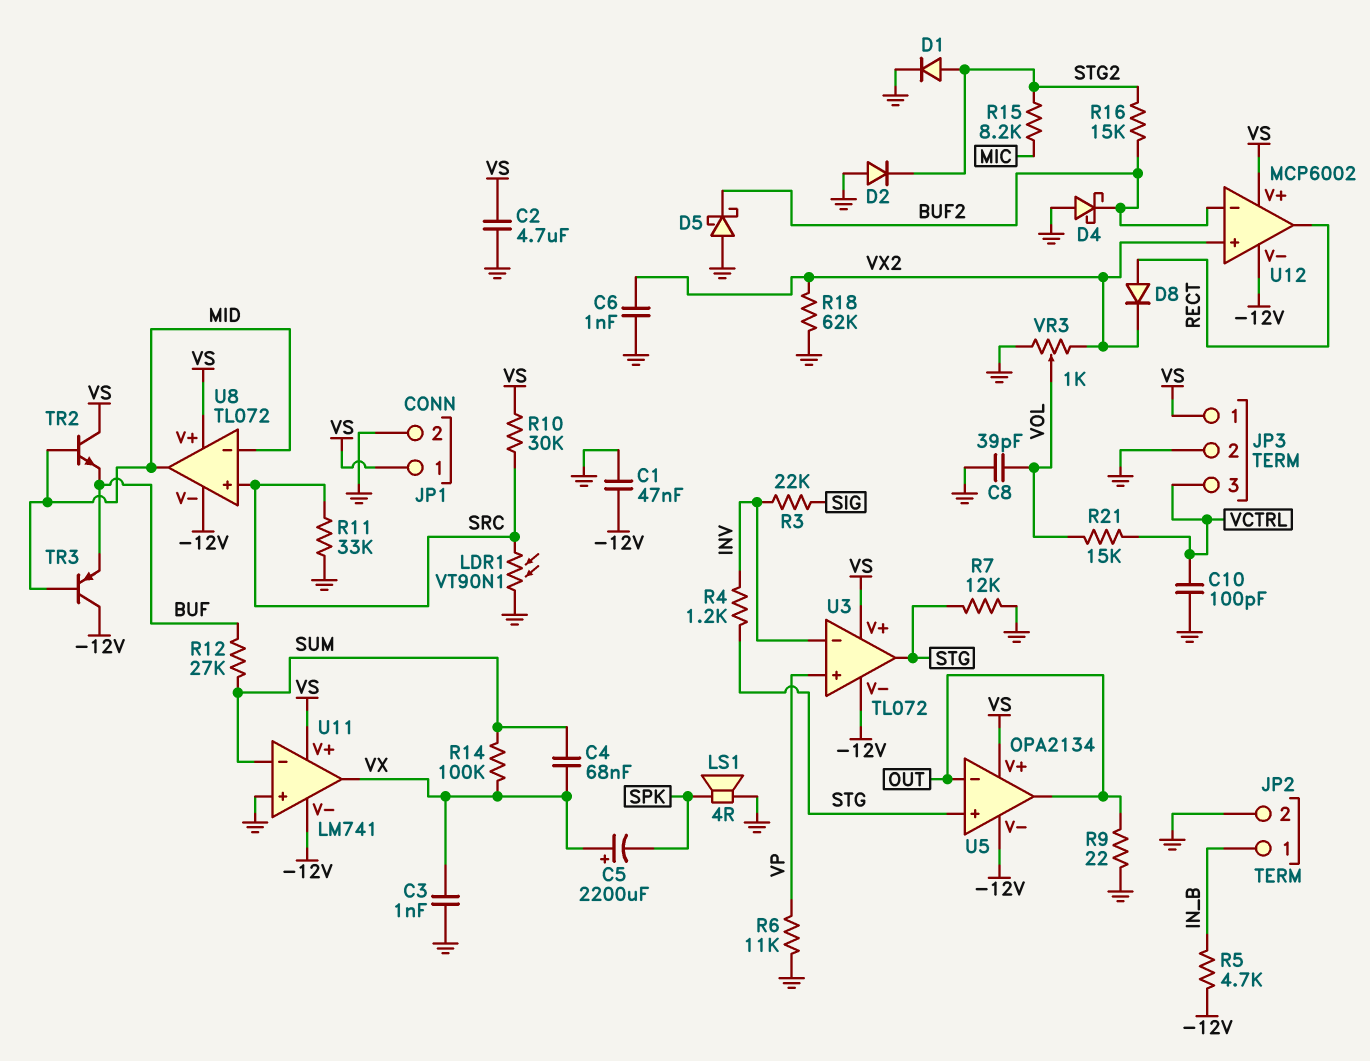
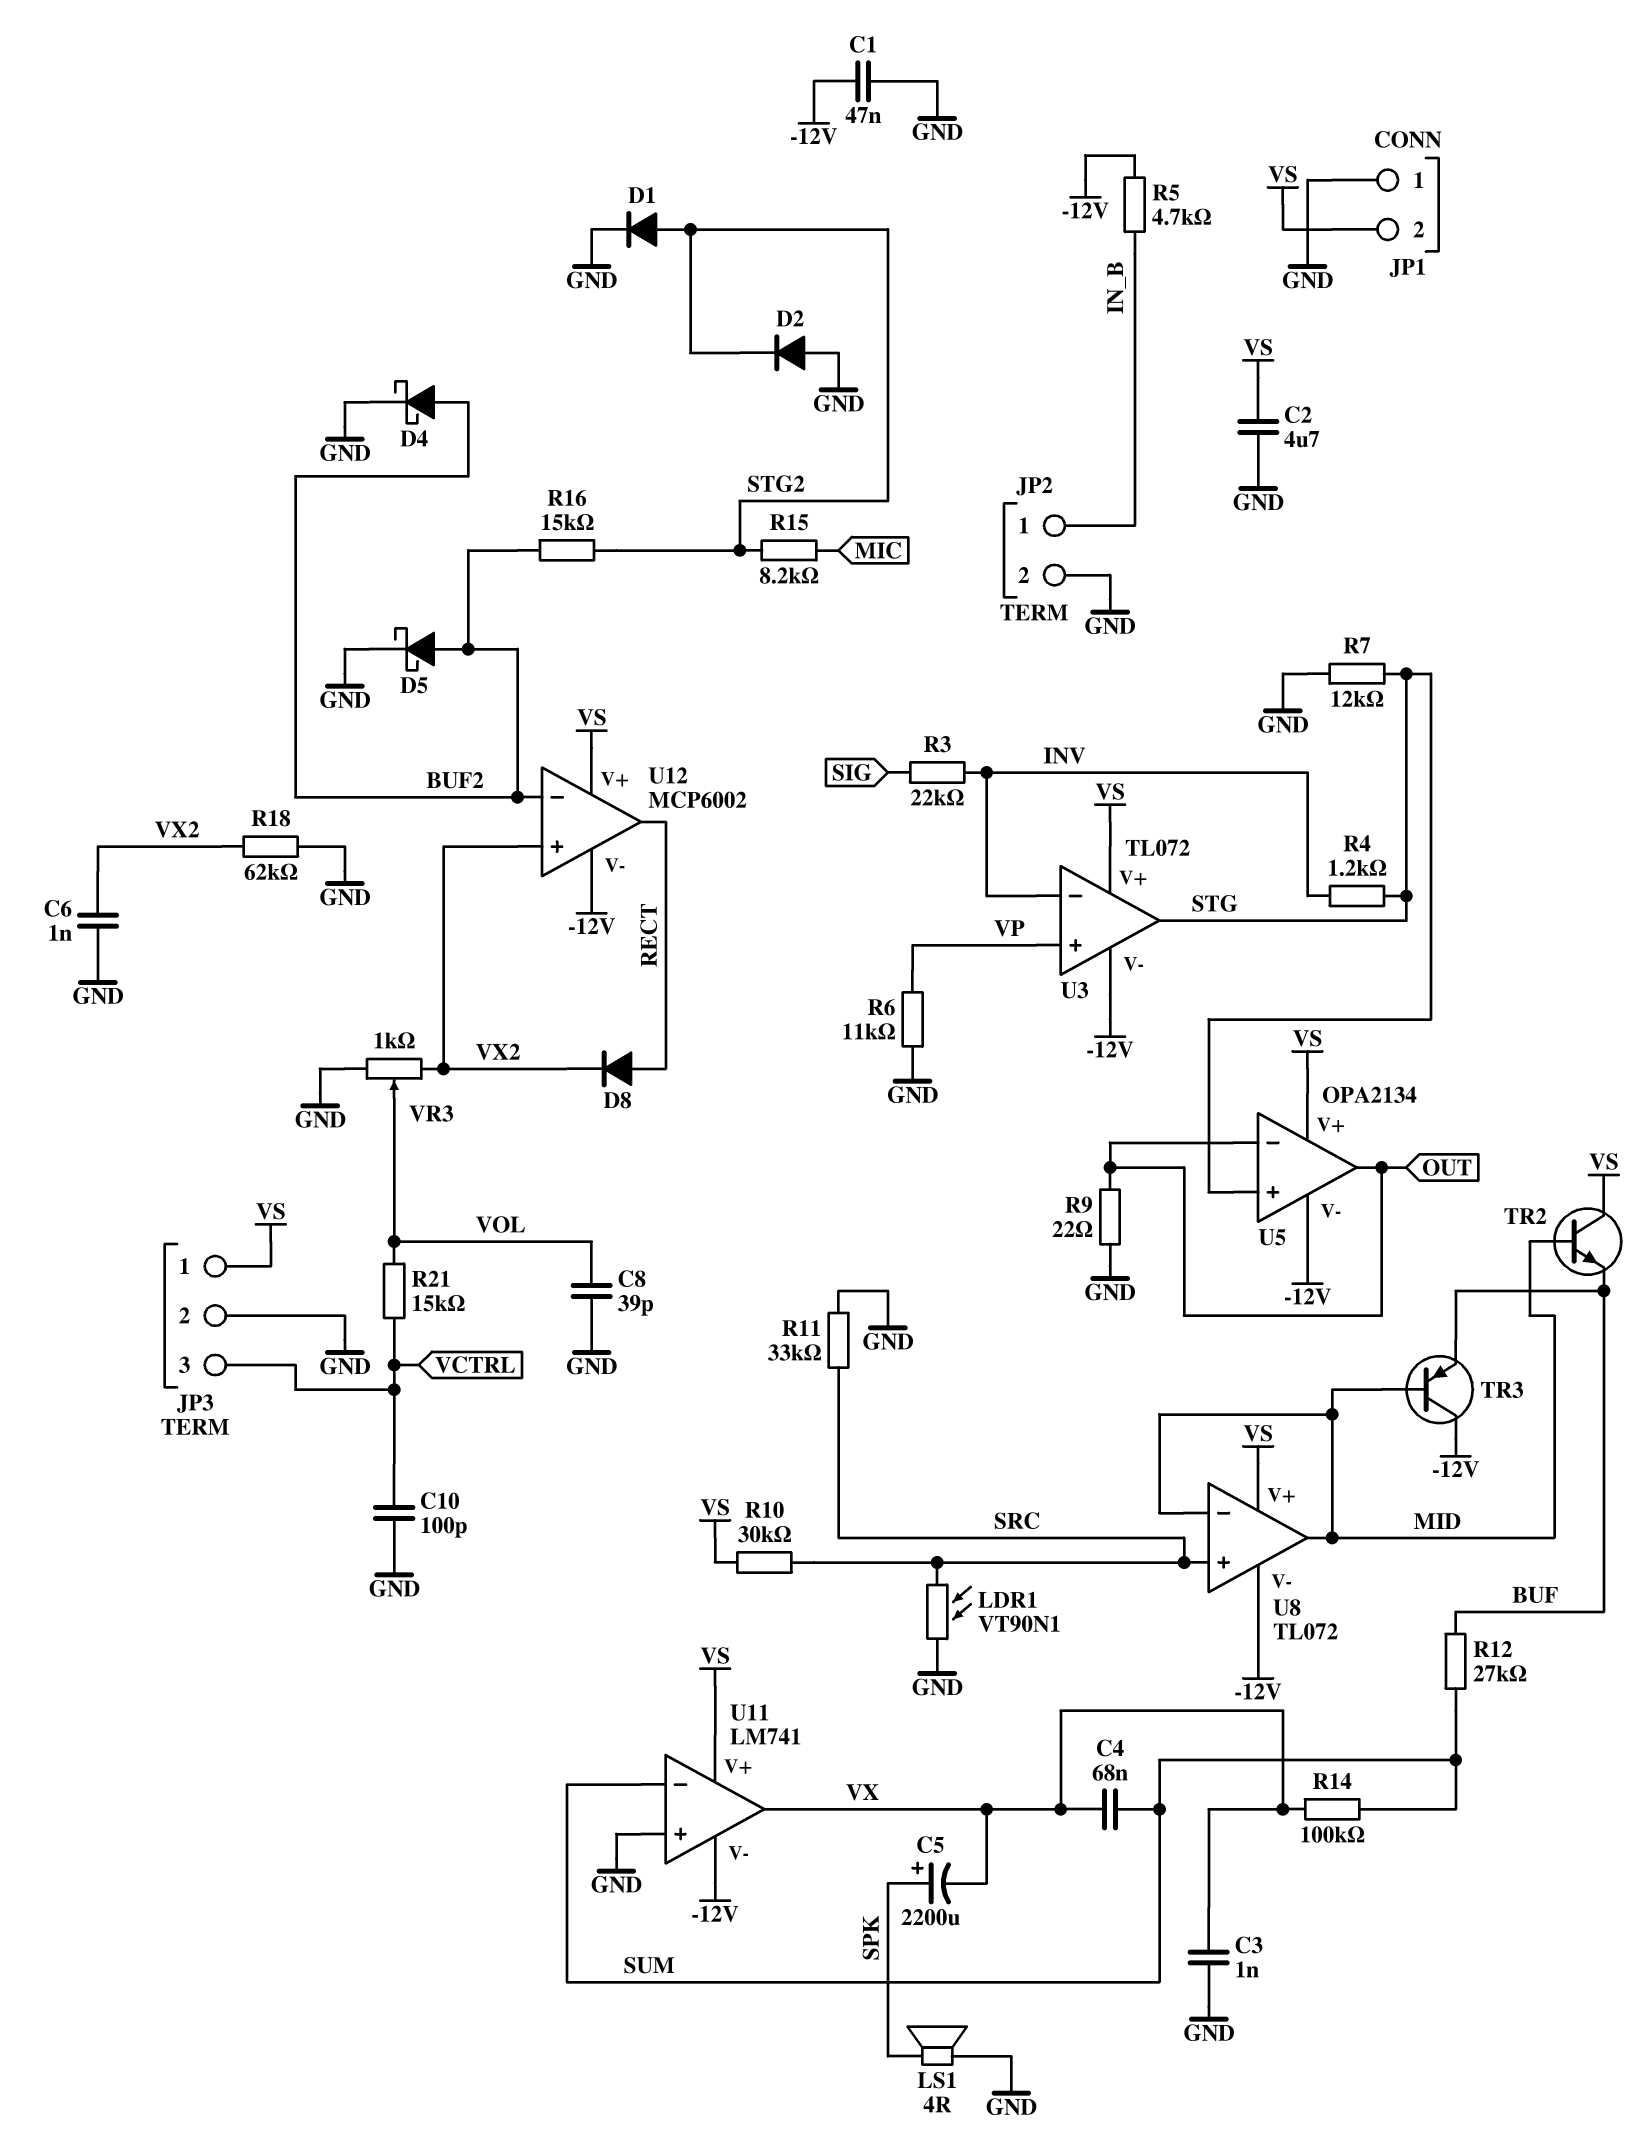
C5: 2200uF (plus VX, minus SPK) -> 2200uF (plus SPK, minus VX)
D4: schottky (A GND, K BUF2) -> schottky (A BUF2, K GND)
D5: schottky (A GND, K BUF2) -> schottky (A BUF2, K GND)
JP1 pin 1: VS -> GND
JP1 pin 2: GND -> VS

